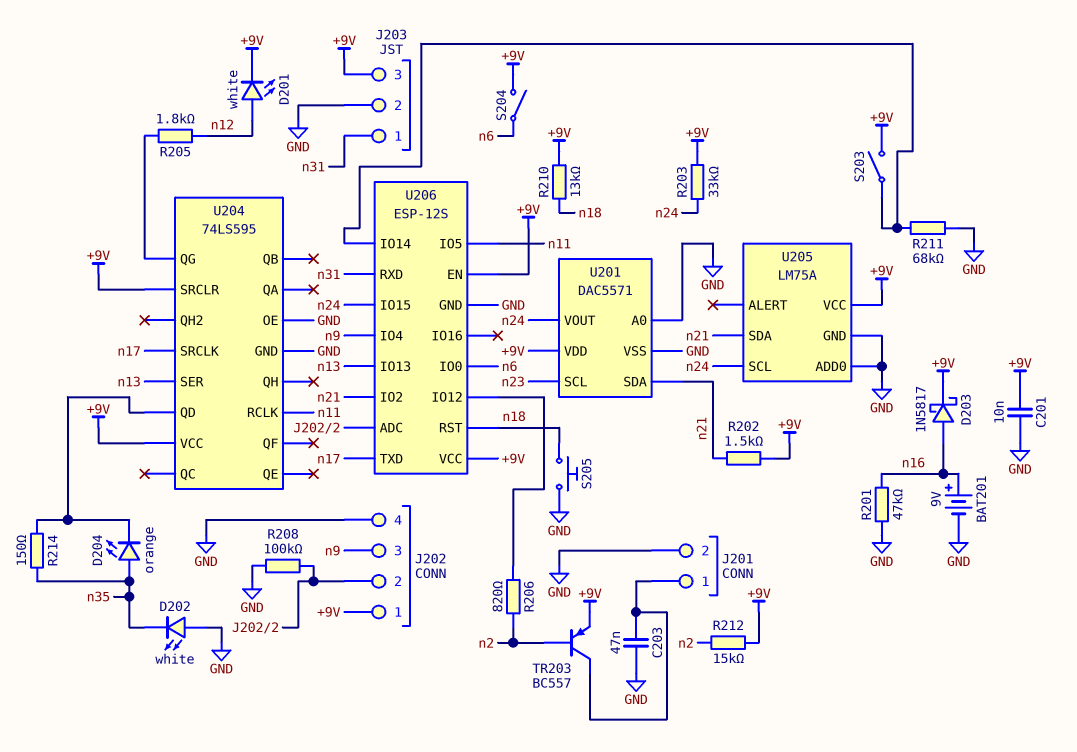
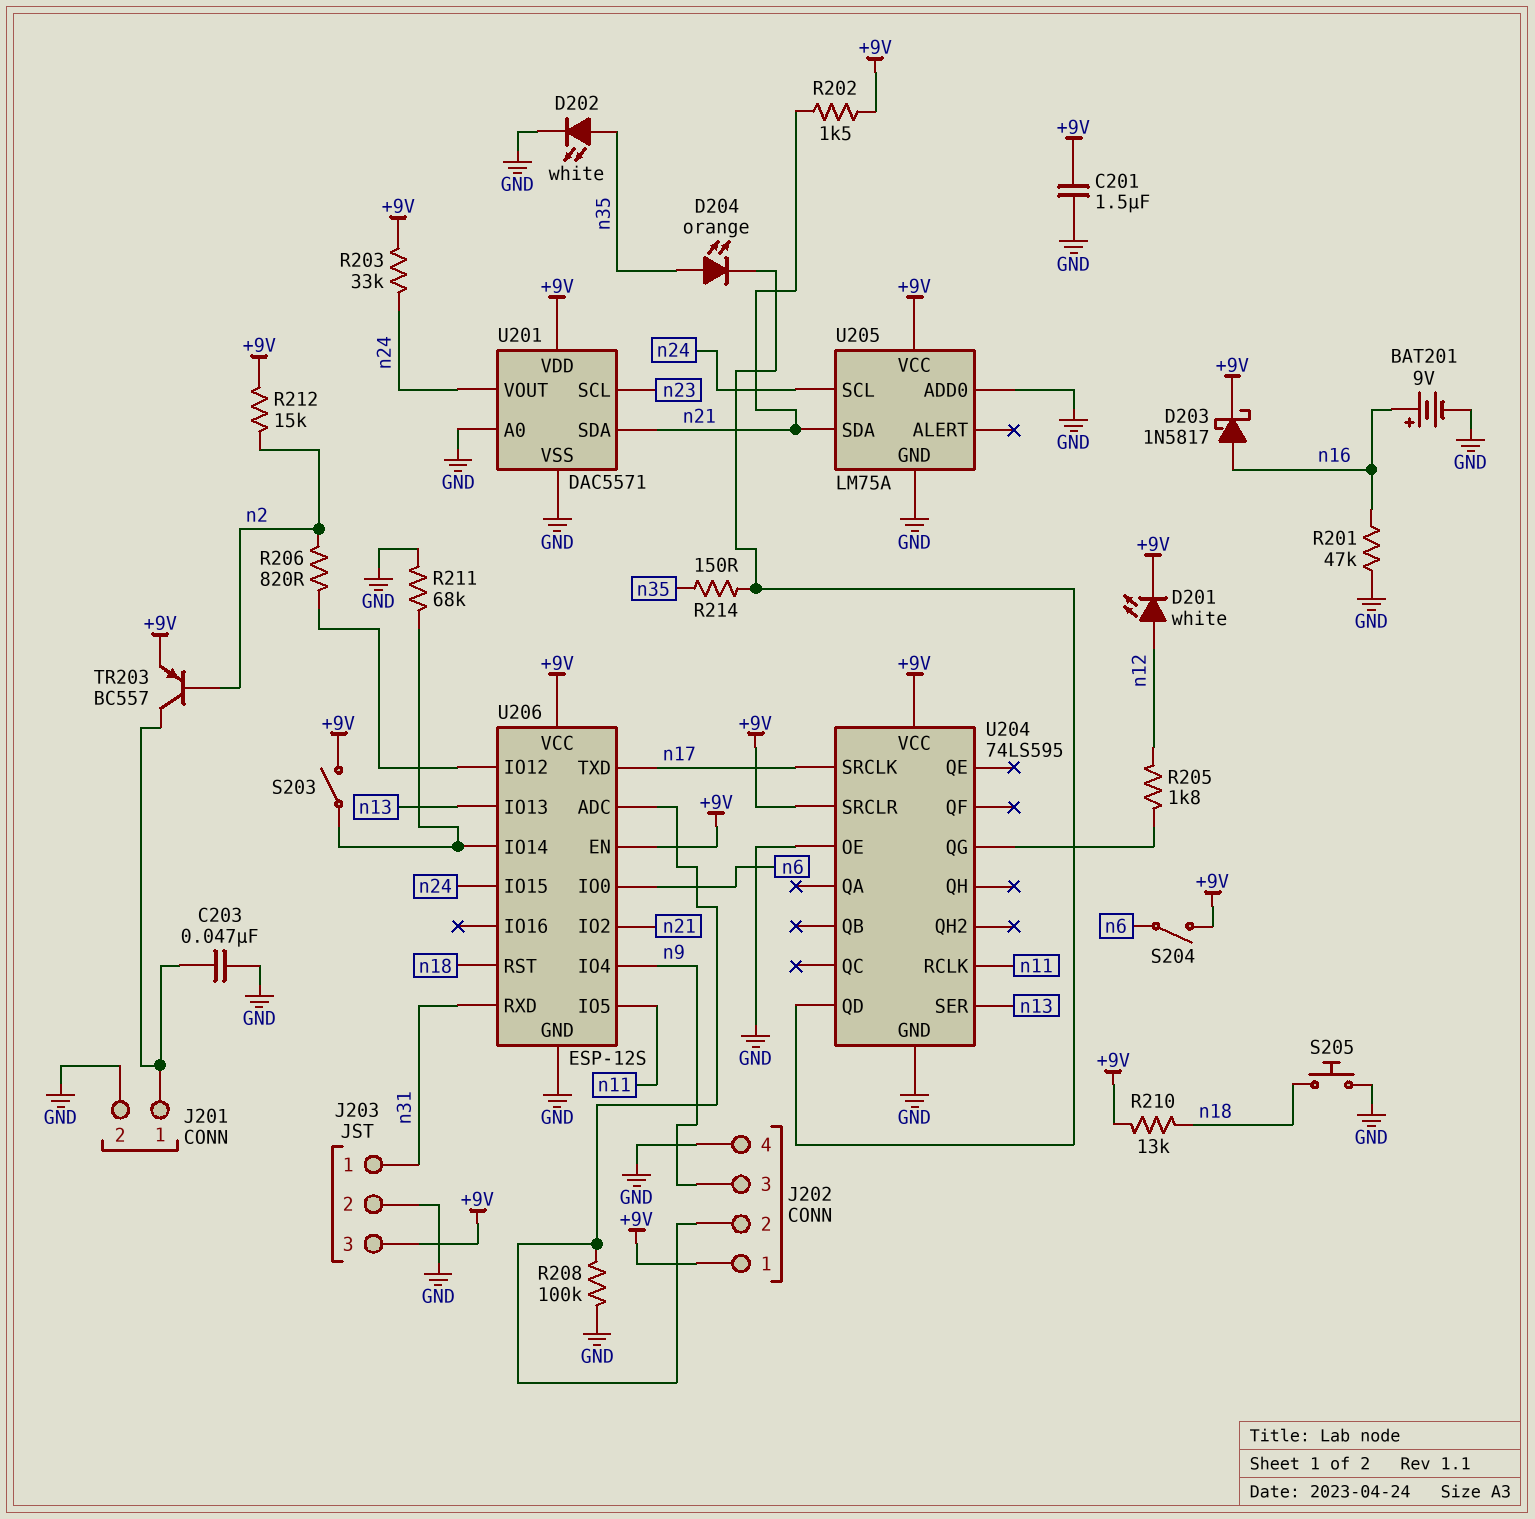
C201: 10nF (+9V, GND) -> 1.5uF (+9V, GND)
D202: LED white (A GND, K n35) -> LED white (A n35, K GND)

